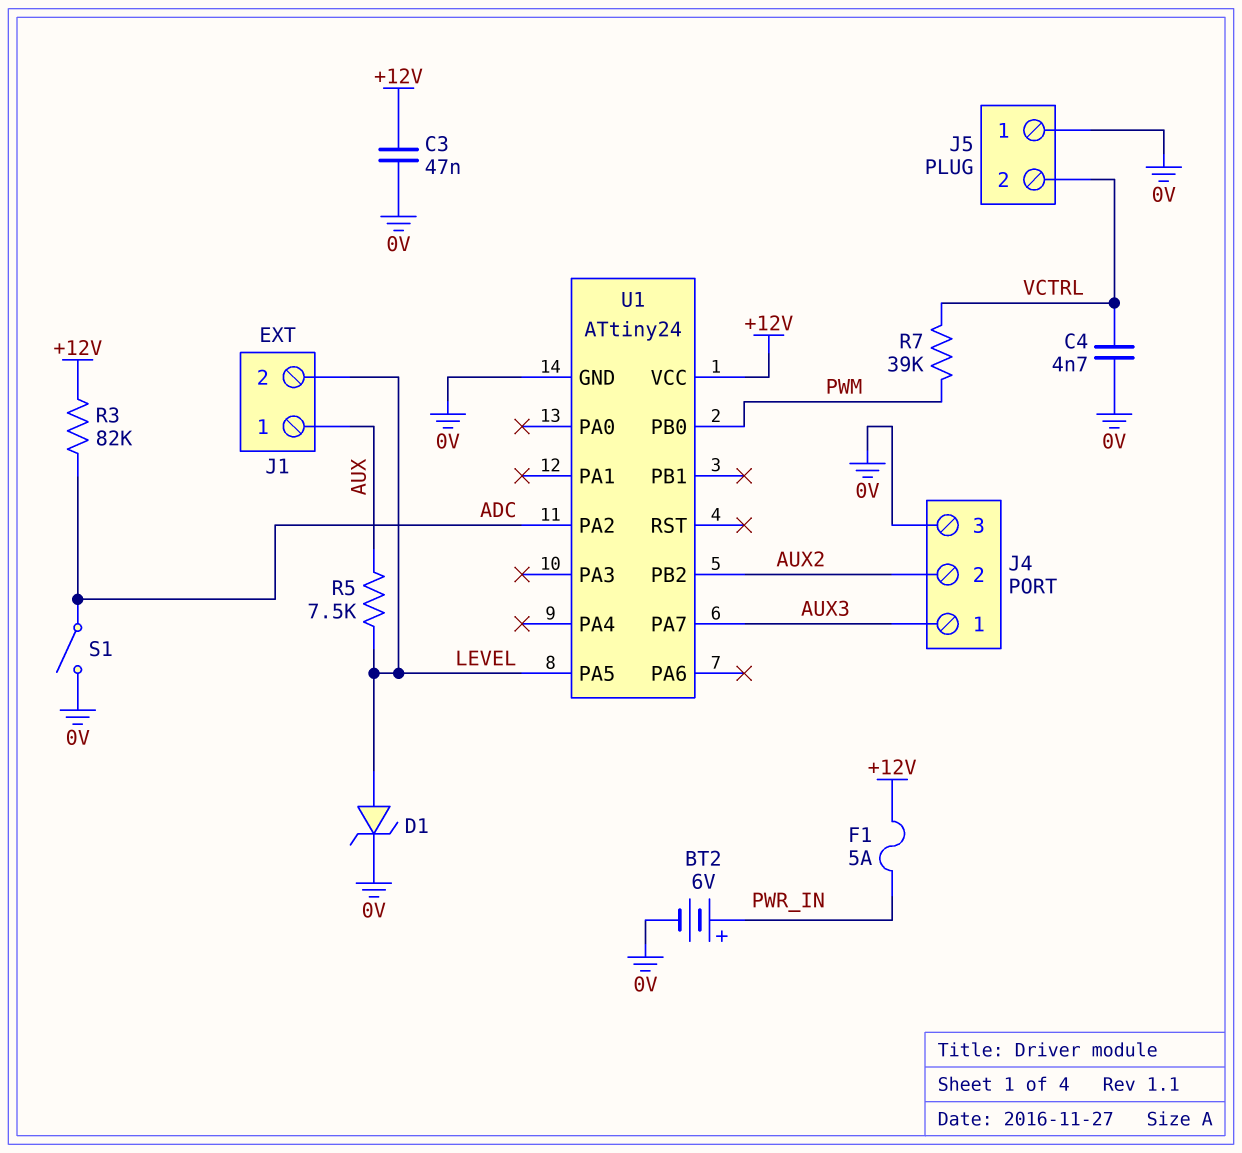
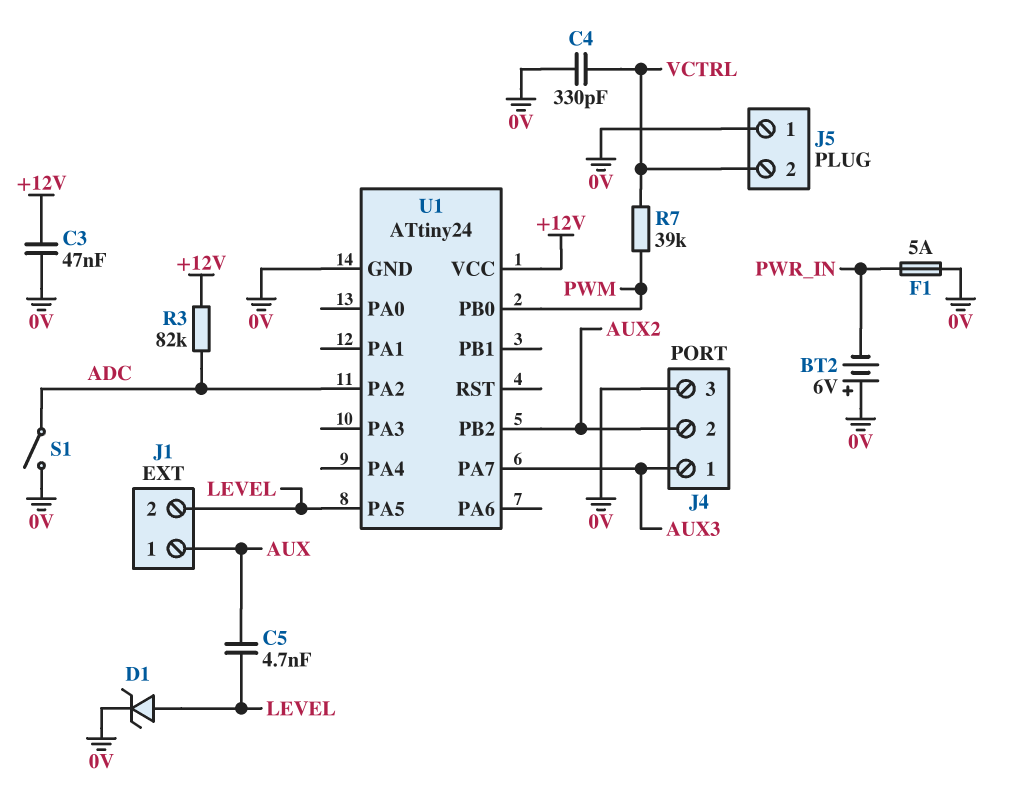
BT2: 6V (plus PWR_IN, minus 0V) -> 6V (plus 0V, minus PWR_IN)
C4: 4.7nF (0V, VCTRL) -> 330pF (0V, VCTRL)
C5: none -> 4.7nF (AUX, LEVEL)
F1: 5A (+12V, PWR_IN) -> 5A (0V, PWR_IN)
R5: 7.5k (AUX, LEVEL) -> none

